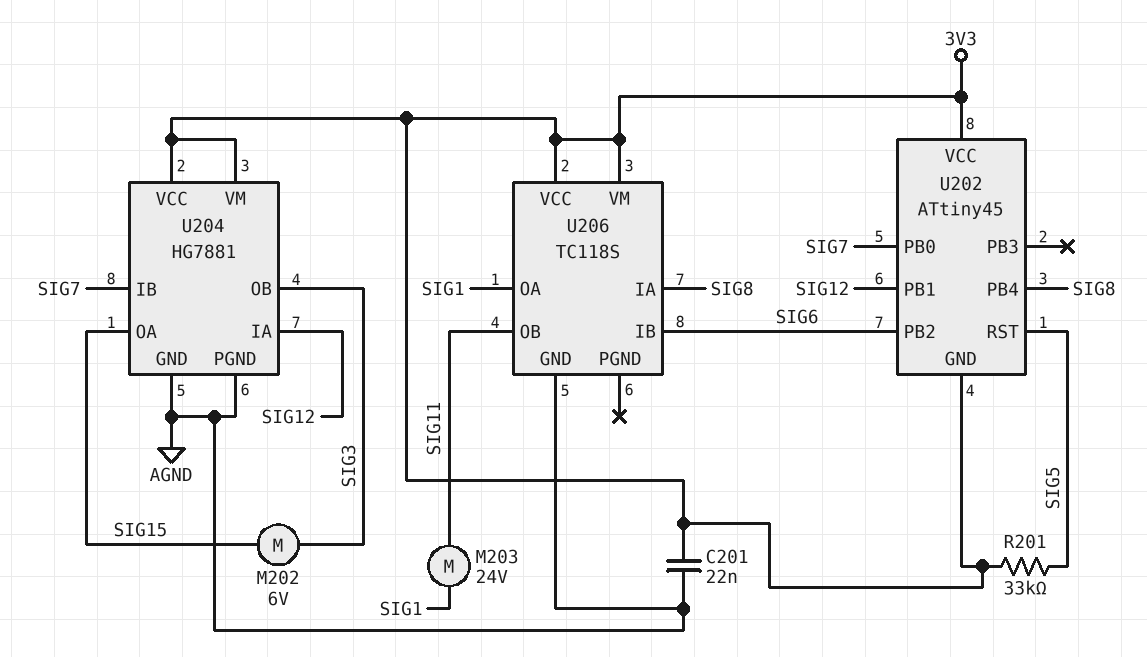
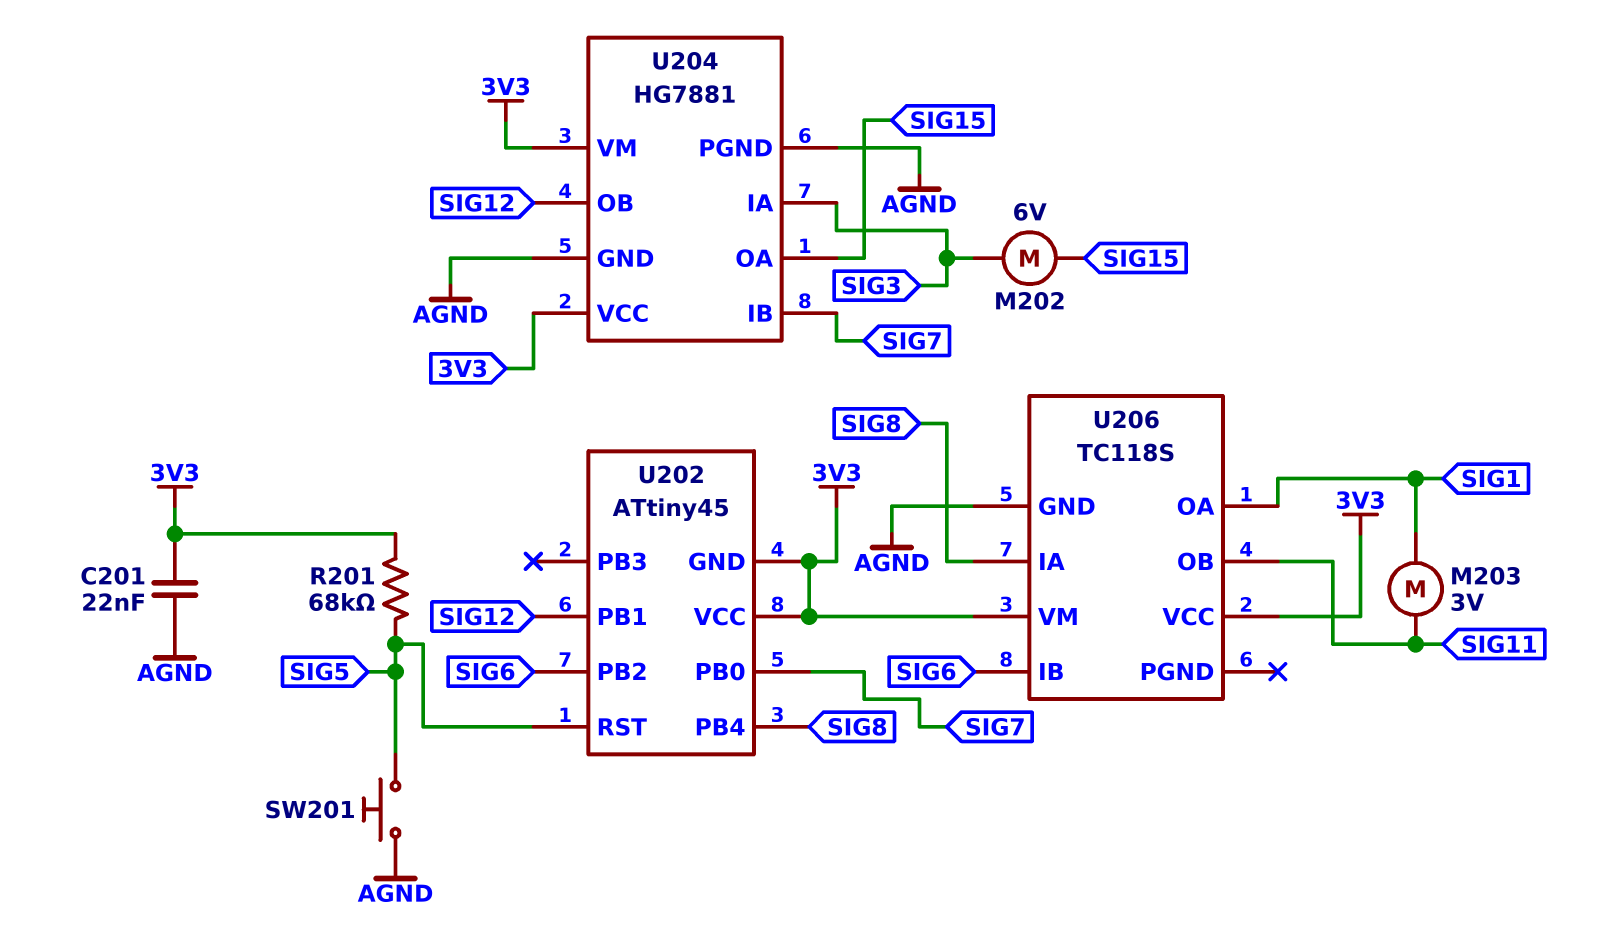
M203: motor 24V (SIG1, SIG11) -> motor 3V (SIG1, SIG11)
R201: 33k (3V3, SIG5) -> 68k (3V3, SIG5)
SW201: none -> button (AGND, SIG5)
U204 pin IA: SIG12 -> SIG3
U204 pin OB: SIG3 -> SIG12

